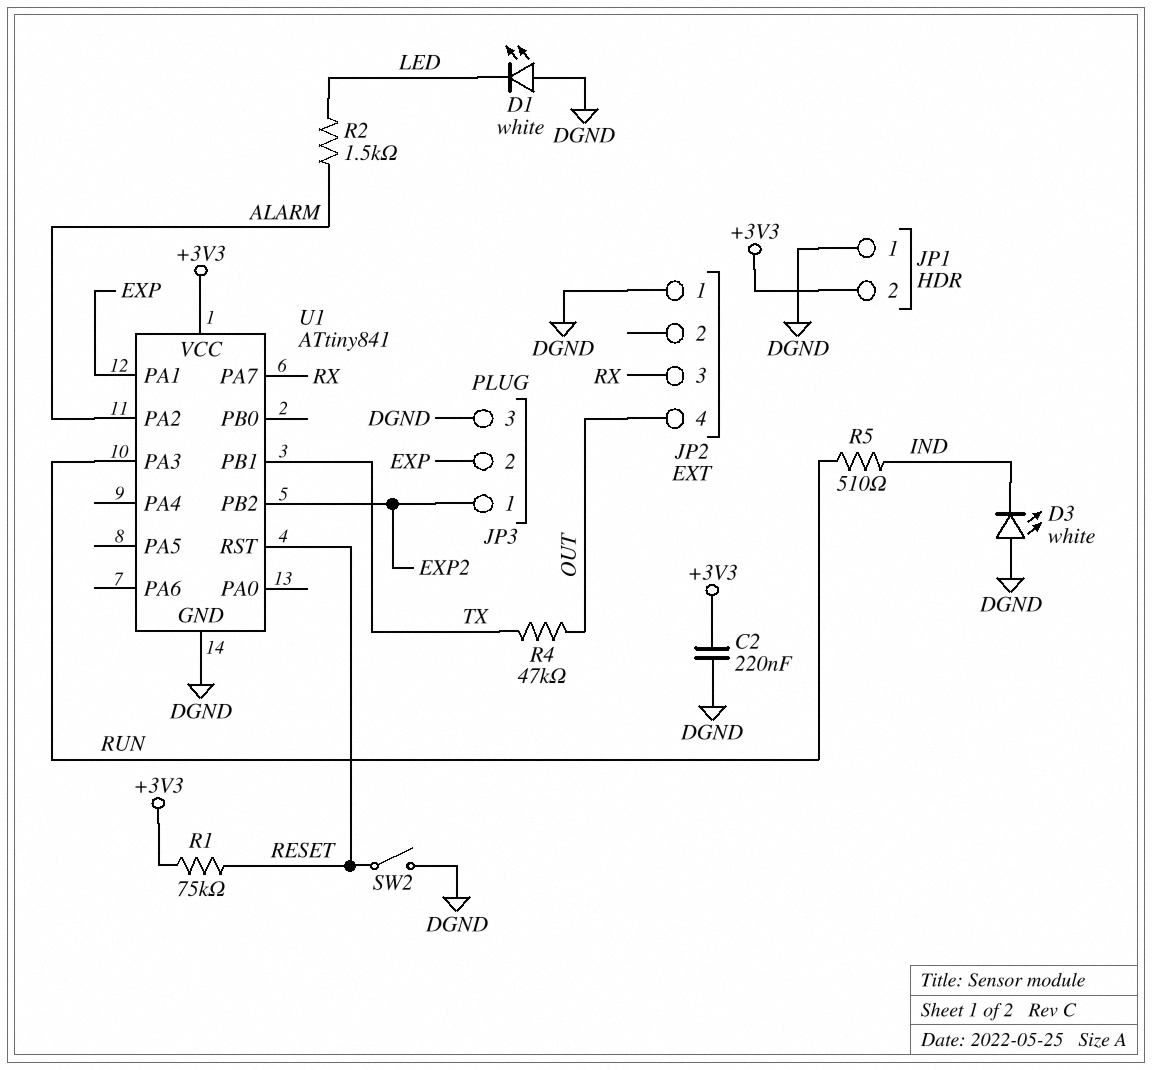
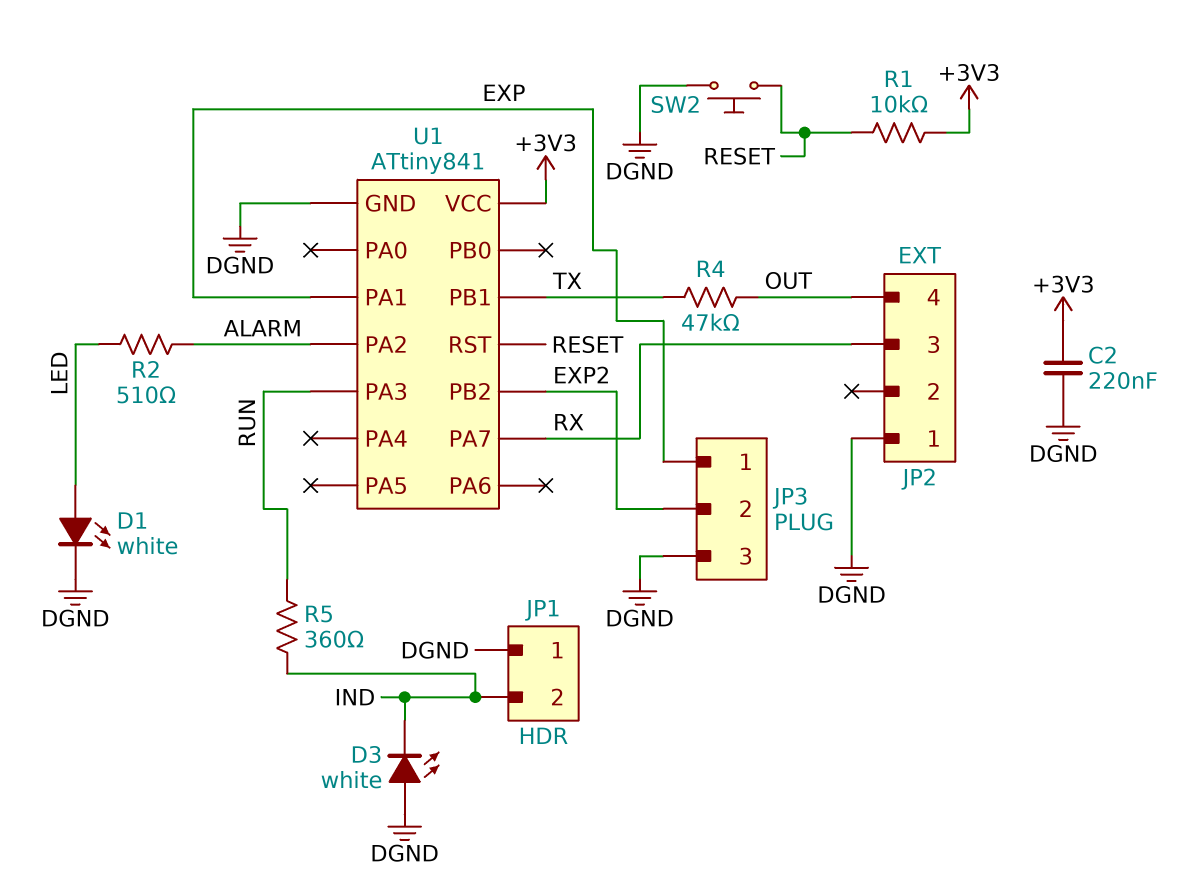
D1: LED white (A DGND, K LED) -> LED white (A LED, K DGND)
JP1 pin 2: +3V3 -> IND
JP3 pin 1: EXP2 -> EXP
JP3 pin 2: EXP -> EXP2
R1: 75k (+3V3, RESET) -> 10k (+3V3, RESET)
R2: 1.5k (ALARM, LED) -> 510 (ALARM, LED)
R5: 510 (IND, RUN) -> 360 (IND, RUN)
SW2: switch (DGND, RESET) -> button (DGND, RESET)

